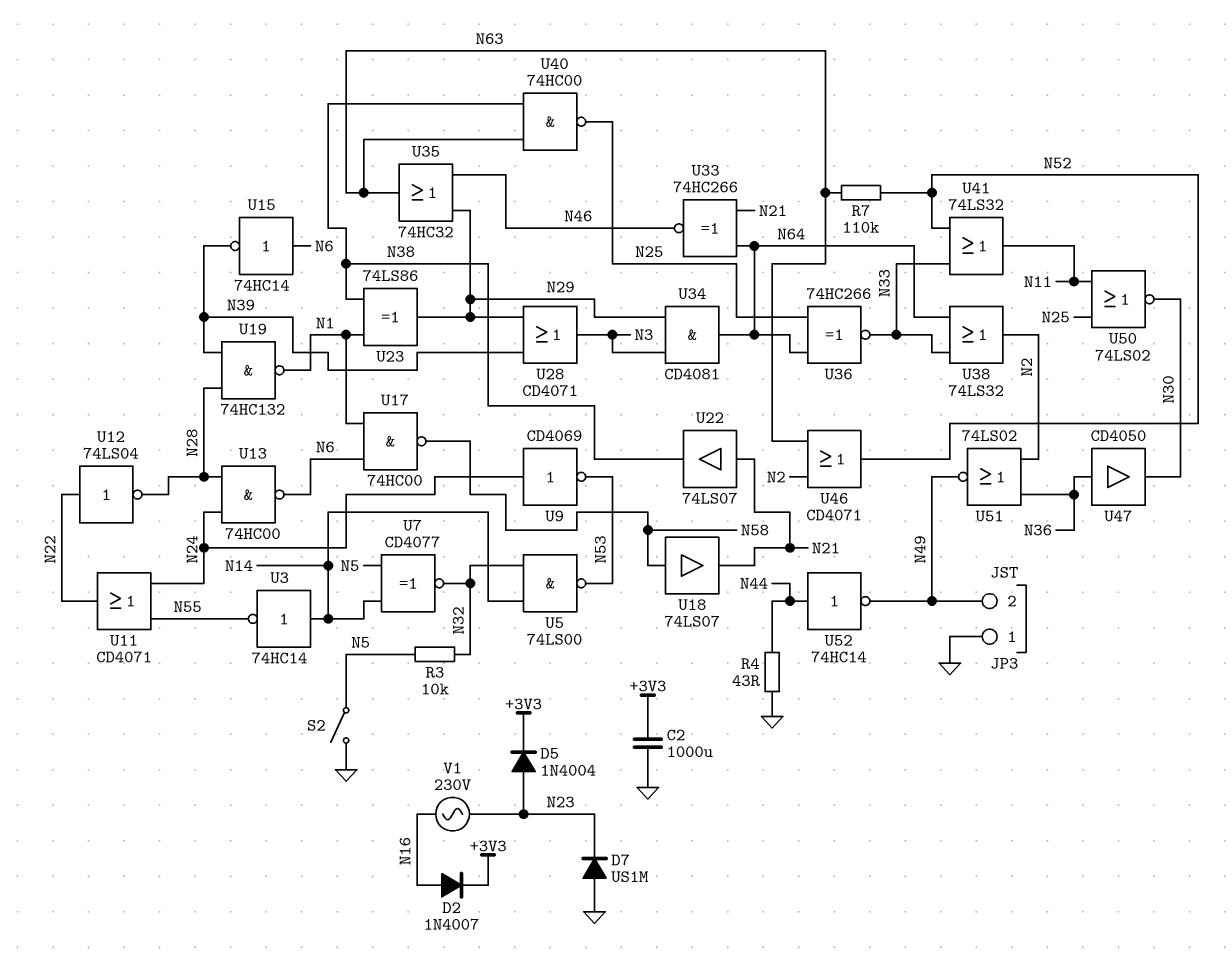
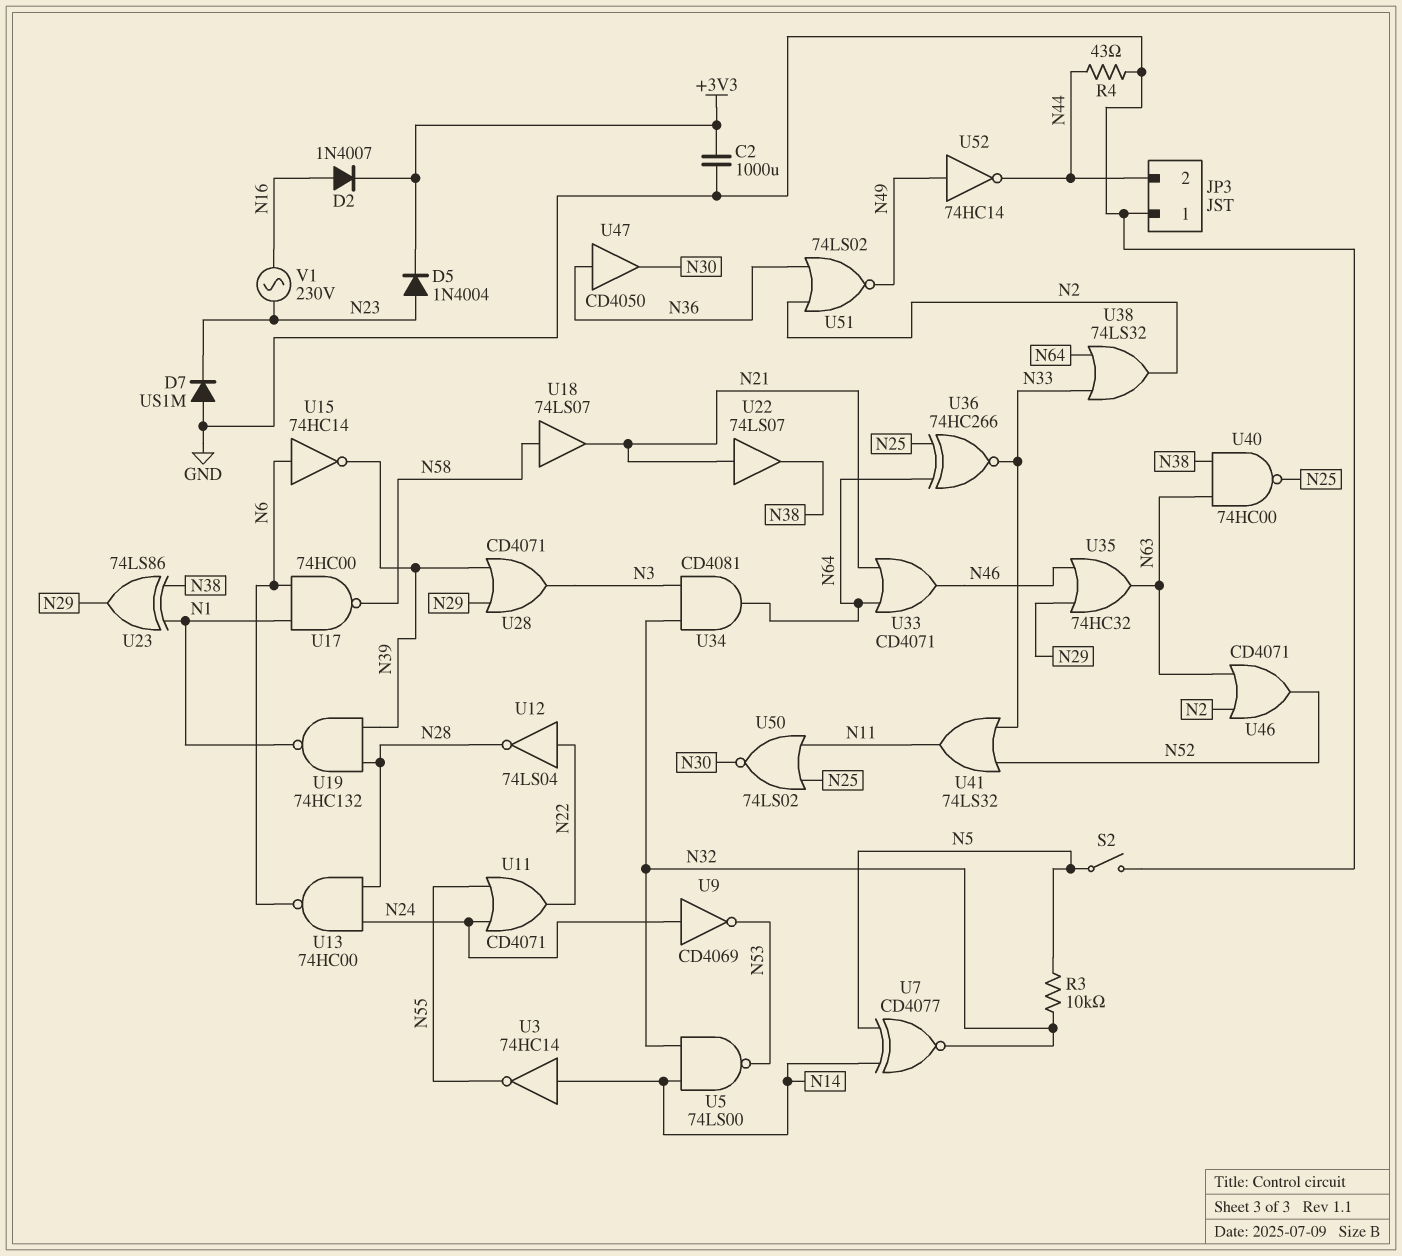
JP3 pin 2: N49 -> N44
R7: 110k (N52, N63) -> none
U33: XNOR 74HC266 (in N21, in N64, out N46) -> OR CD4071 (in N21, in N64, out N46)
U34: AND CD4081 (in N3, in N29, out N64) -> AND CD4081 (in N3, in N32, out N64)
U52: NOT 74HC14 (in N44, out N49) -> NOT 74HC14 (in N49, out N44)

